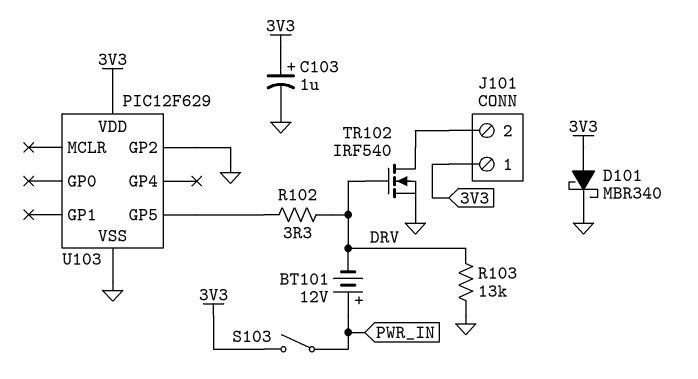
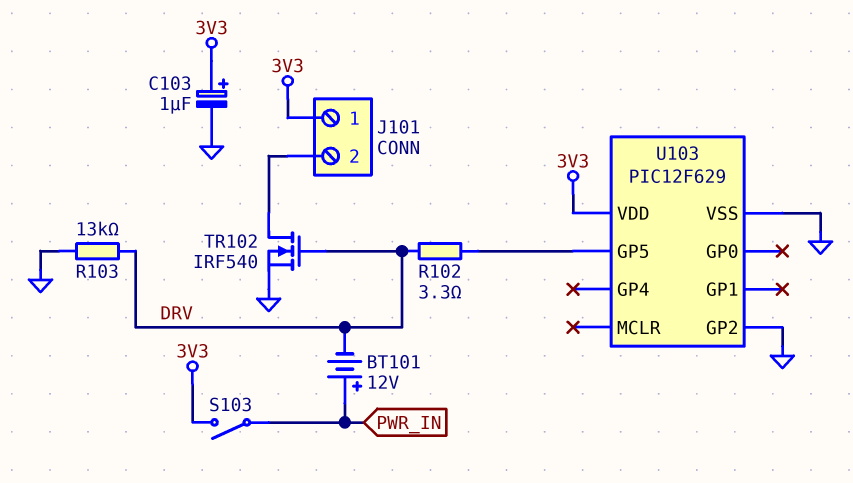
D101: schottky MBR340 (A 3V3, K GND) -> none

